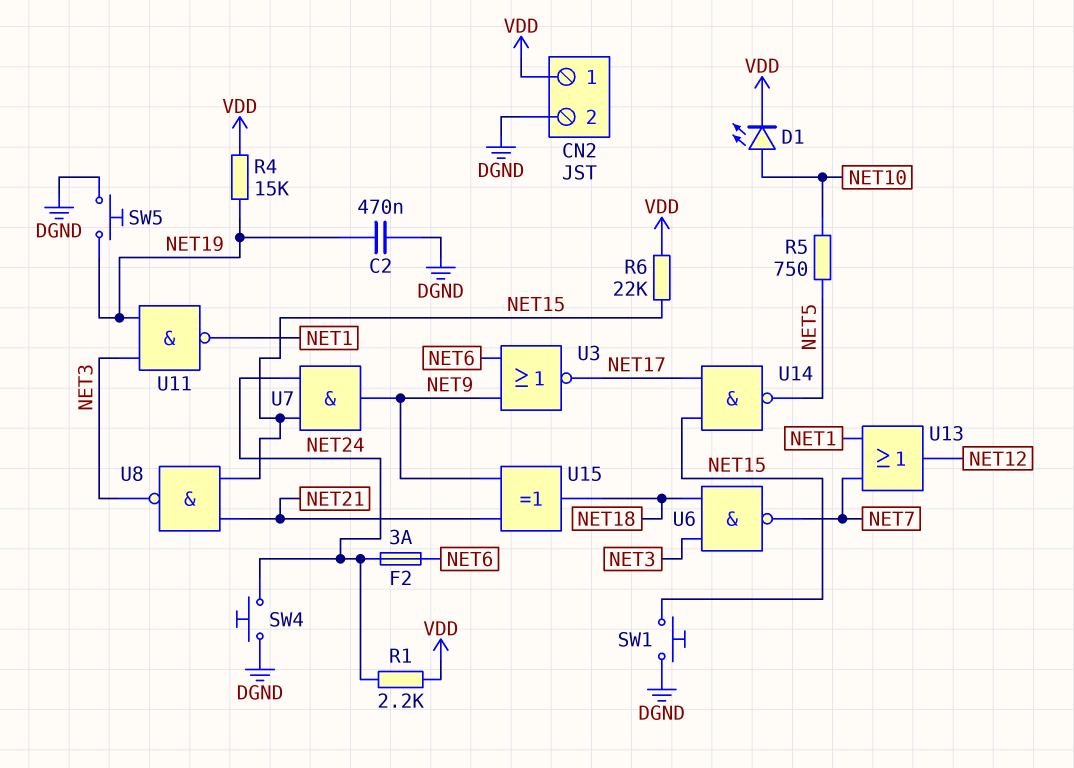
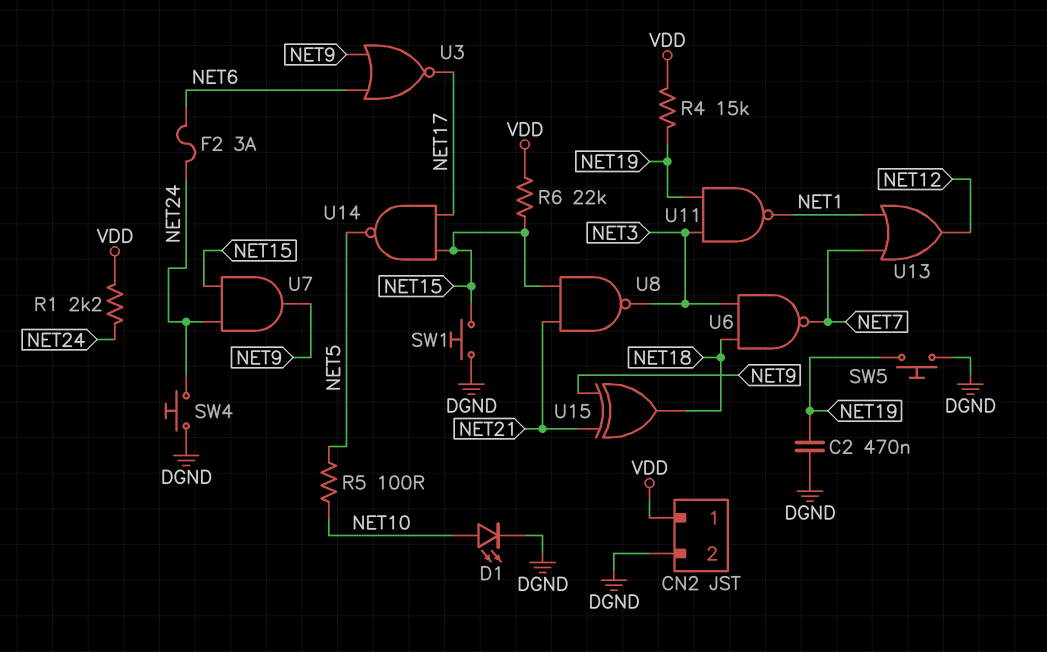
D1: LED (A NET10, K VDD) -> LED (A NET10, K DGND)
R5: 750 (NET5, NET10) -> 100 (NET5, NET10)

